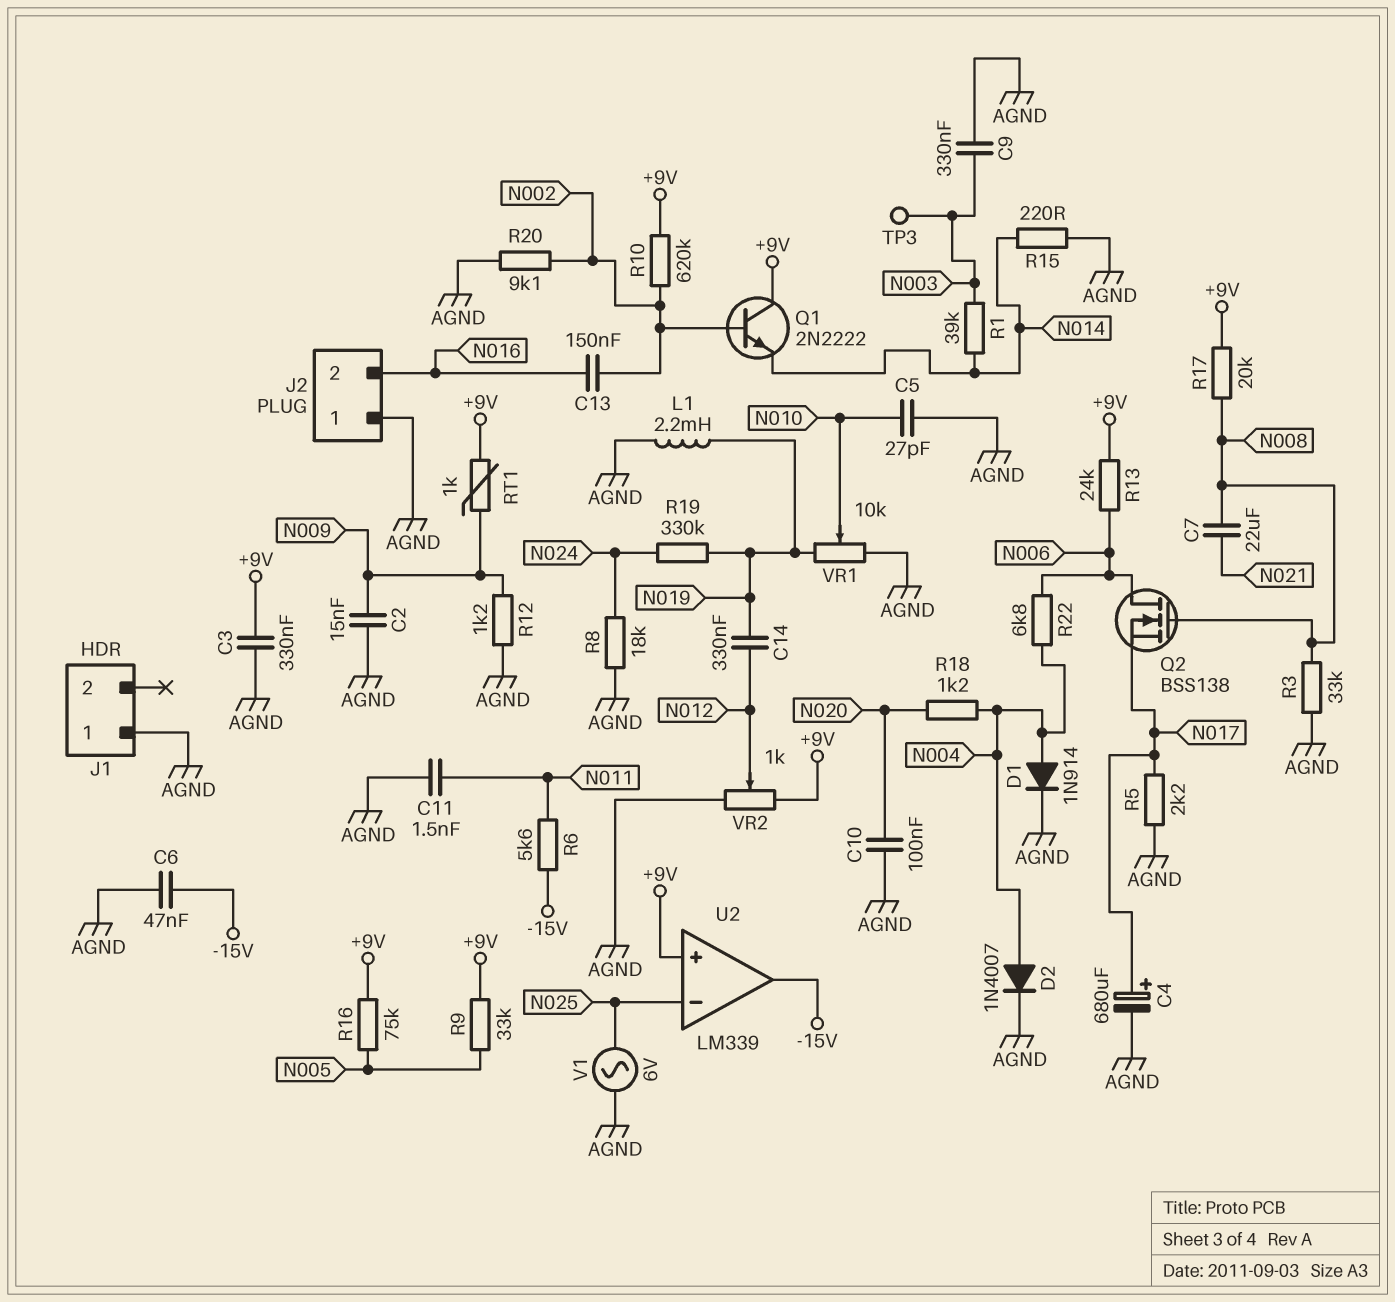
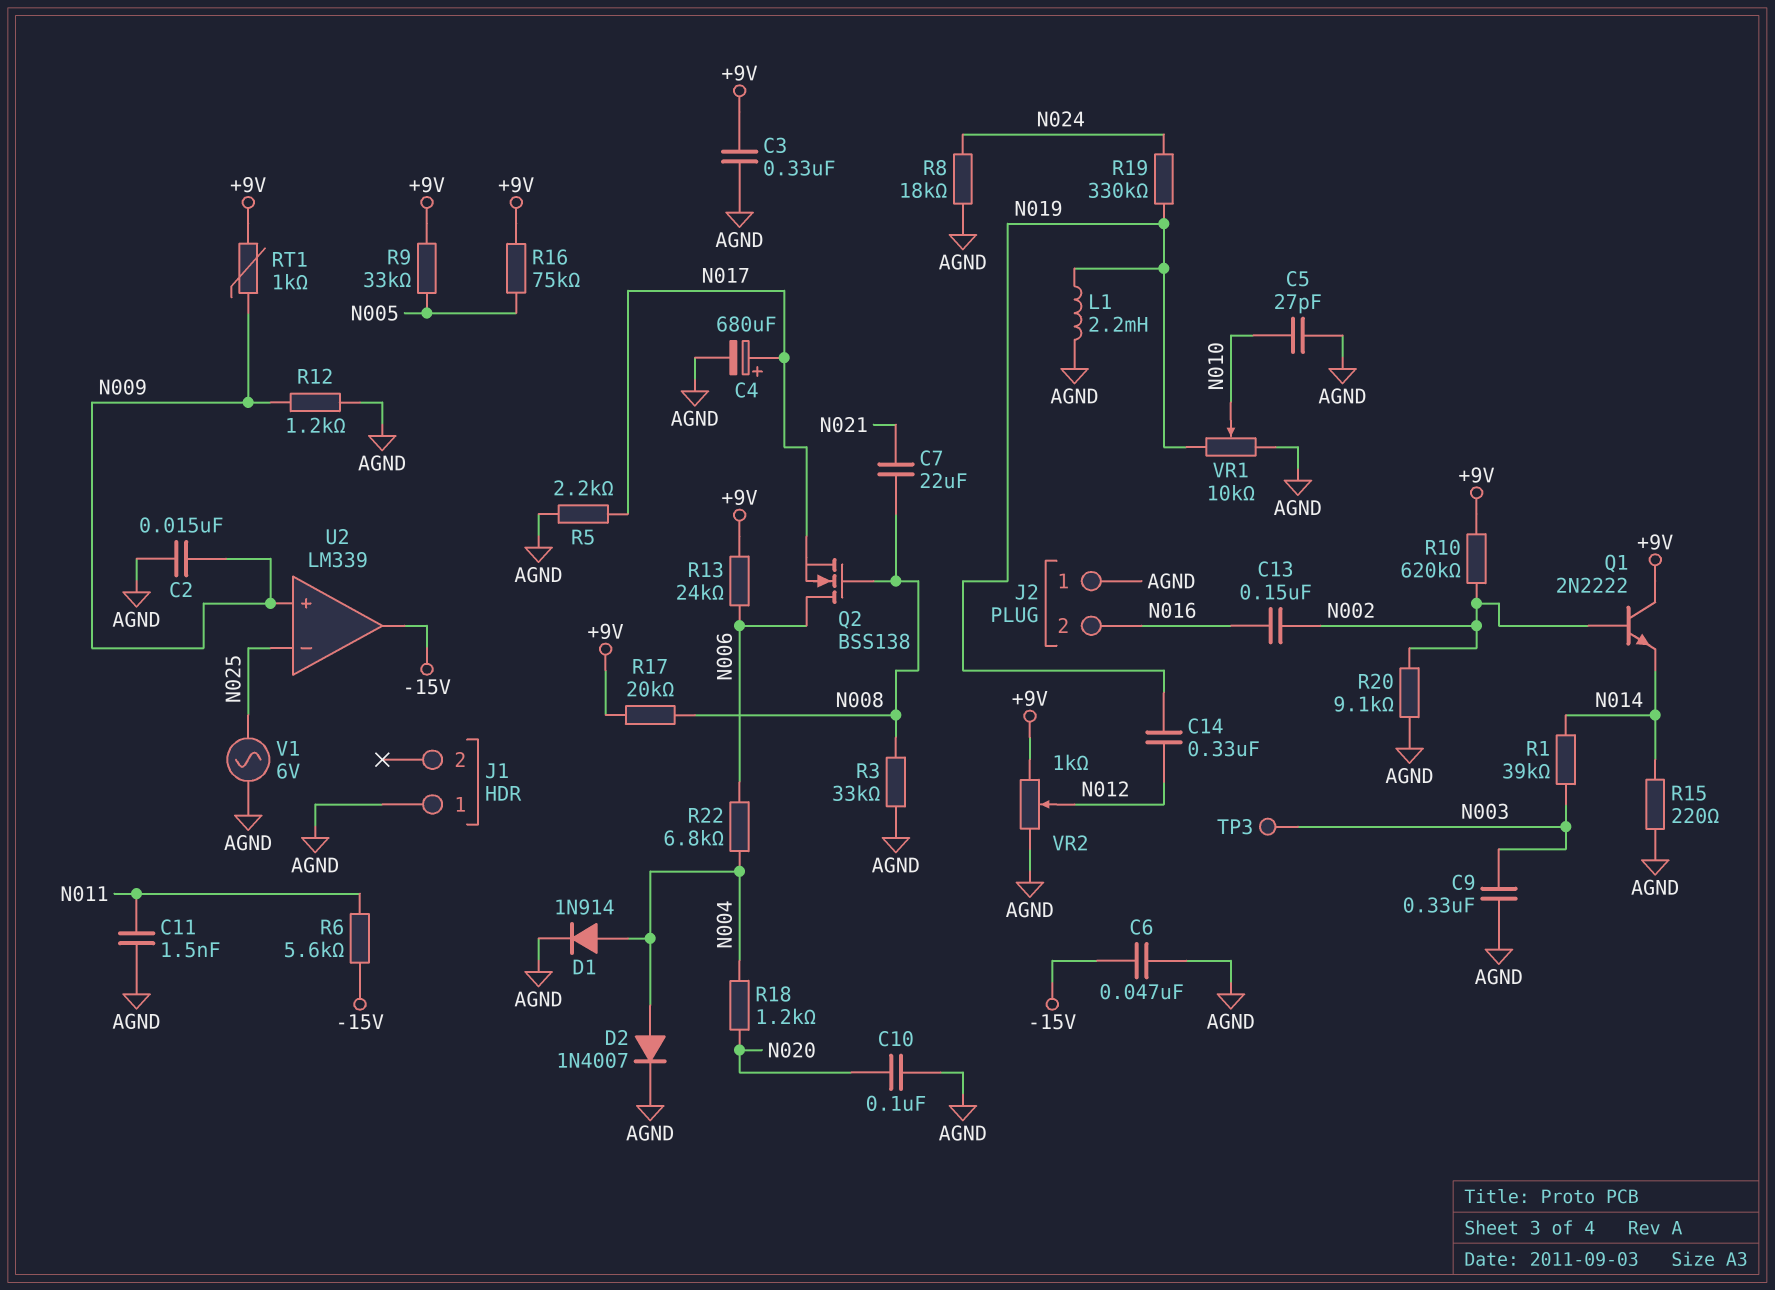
U2 pin in+: +9V -> N009

